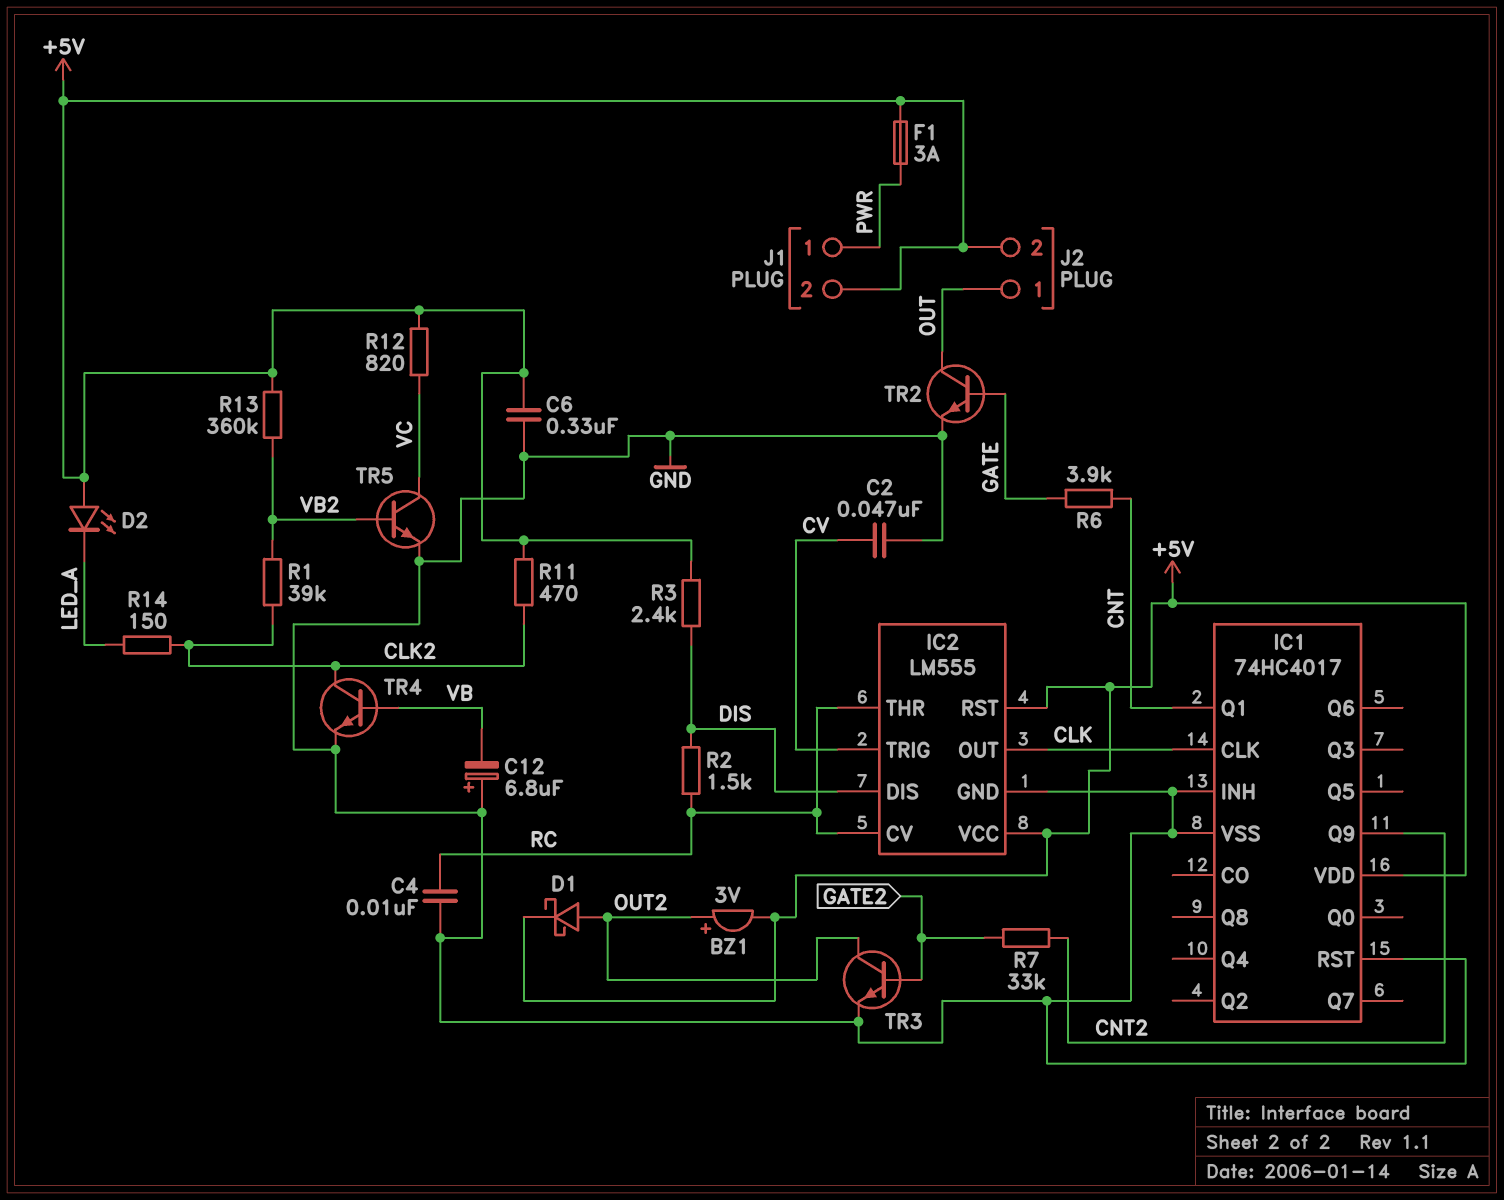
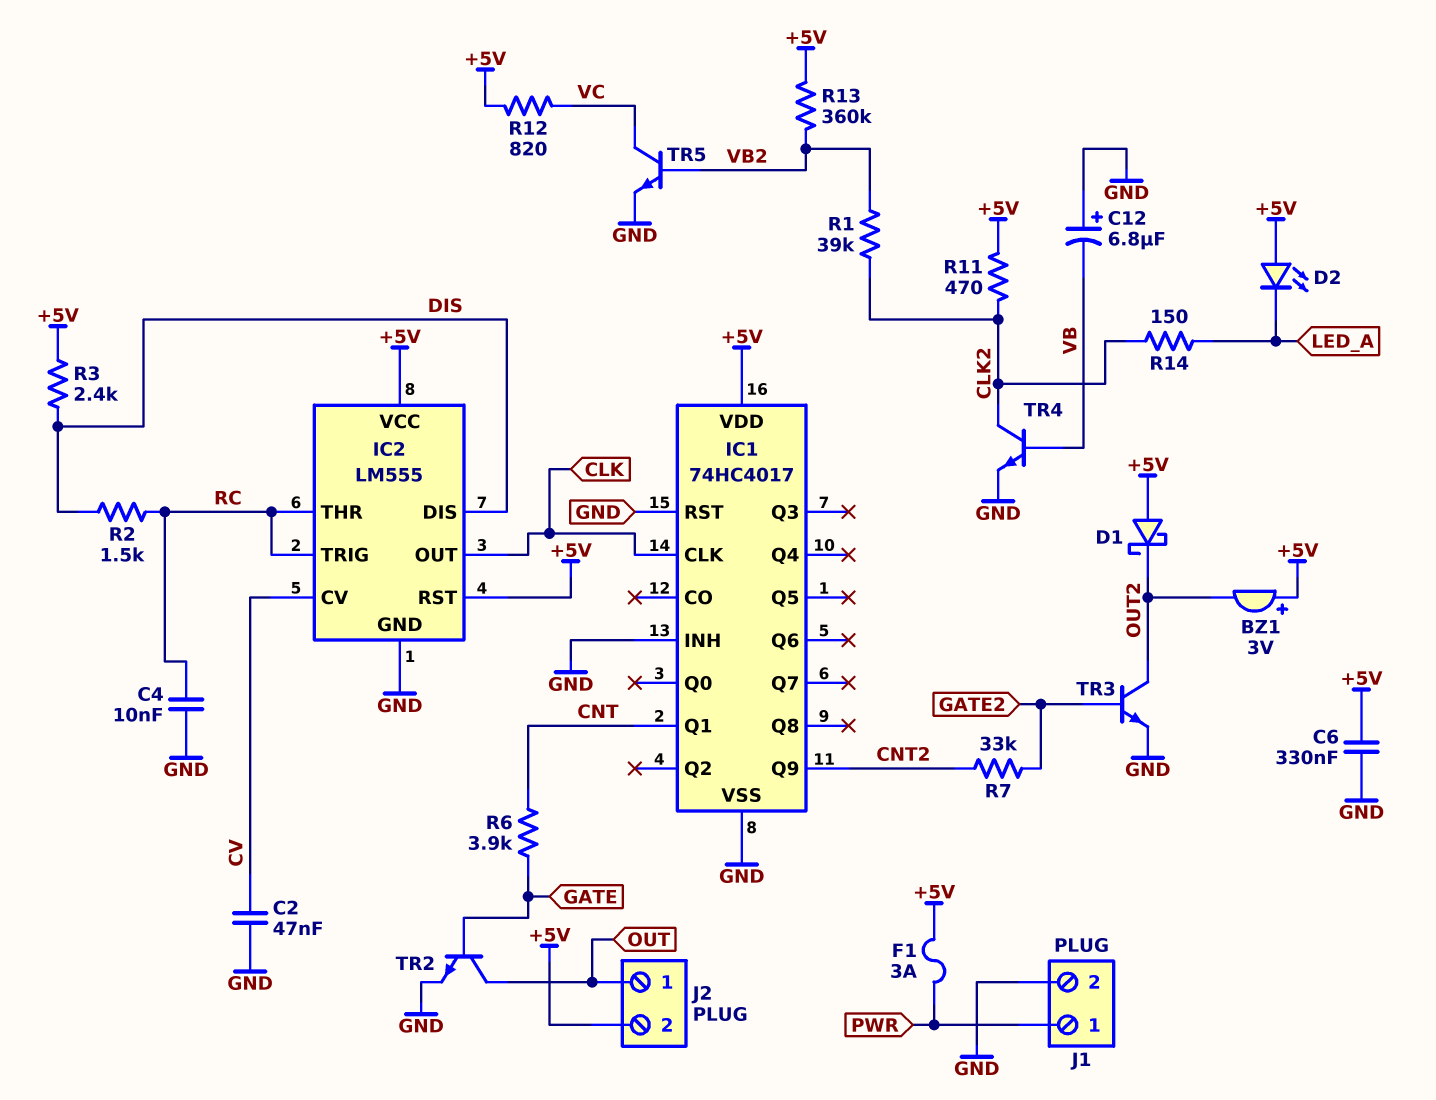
BZ1: buzzer 3V (plus OUT2, minus +5V) -> buzzer 3V (plus +5V, minus OUT2)
D1: schottky (A OUT2, K +5V) -> schottky (A +5V, K OUT2)
IC2 pin CV: RC -> CV
IC2 pin TRIG: CV -> RC
J1 pin 2: +5V -> GND

